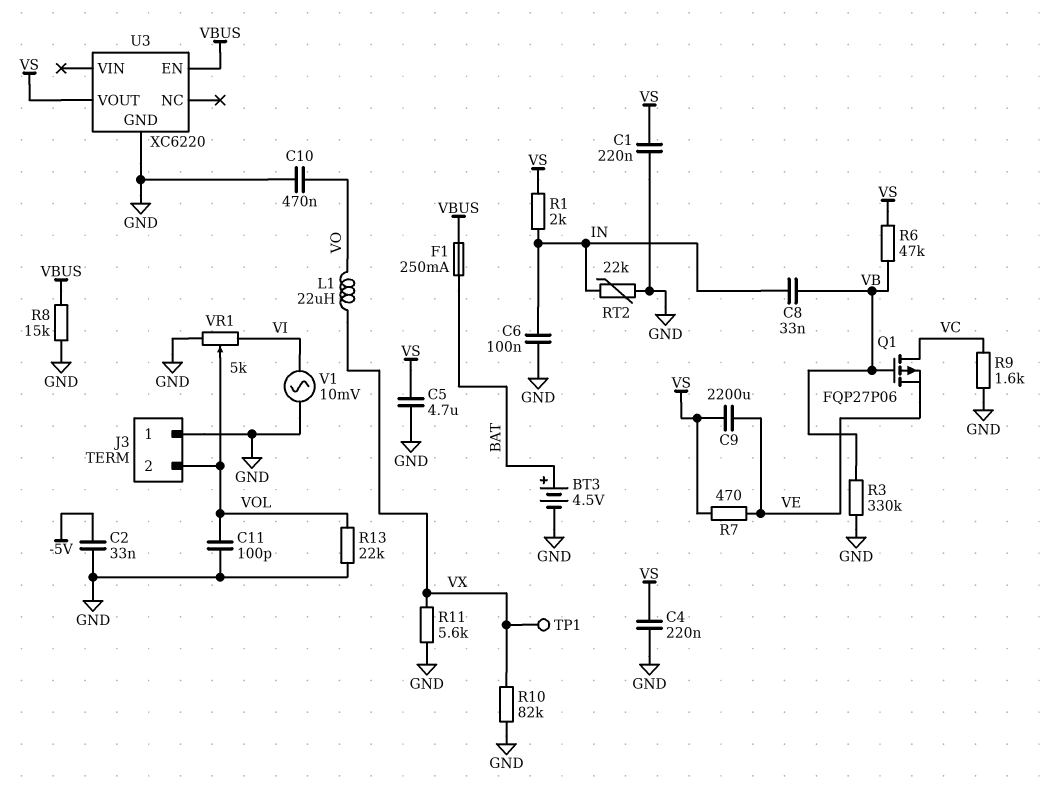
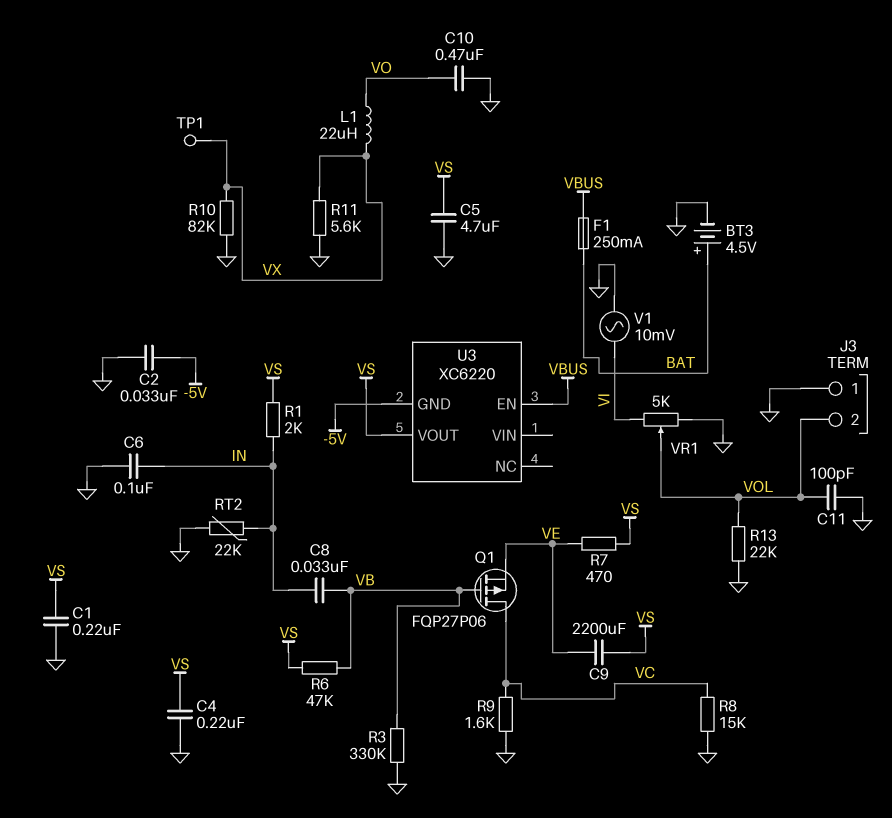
R8: 15k (GND, VBUS) -> 15k (GND, VC)
U3 pin GND: GND -> -5V

